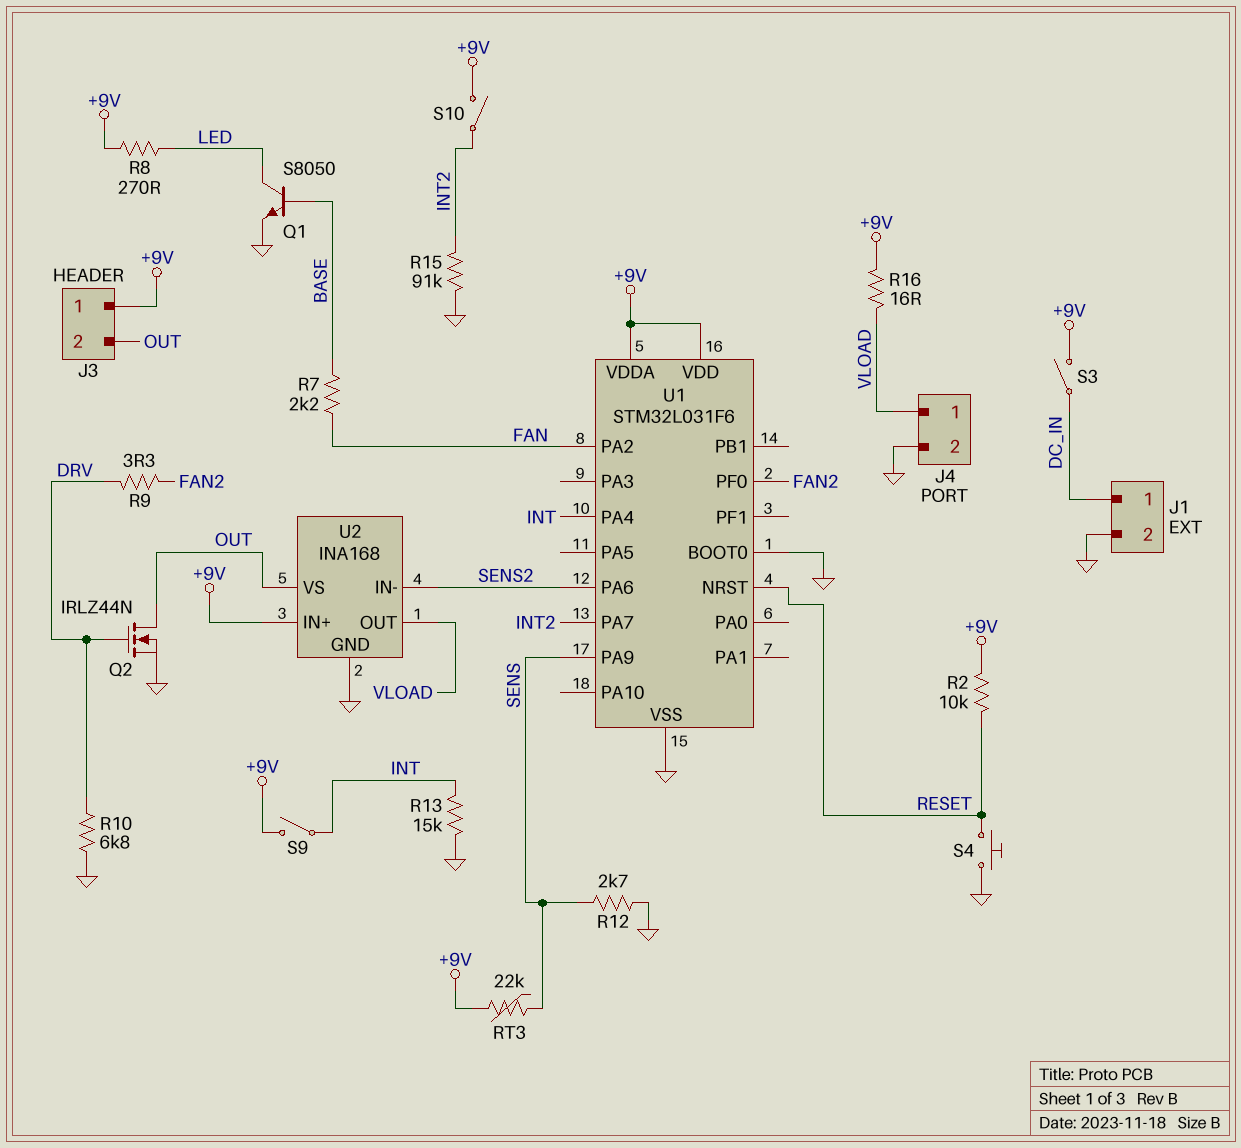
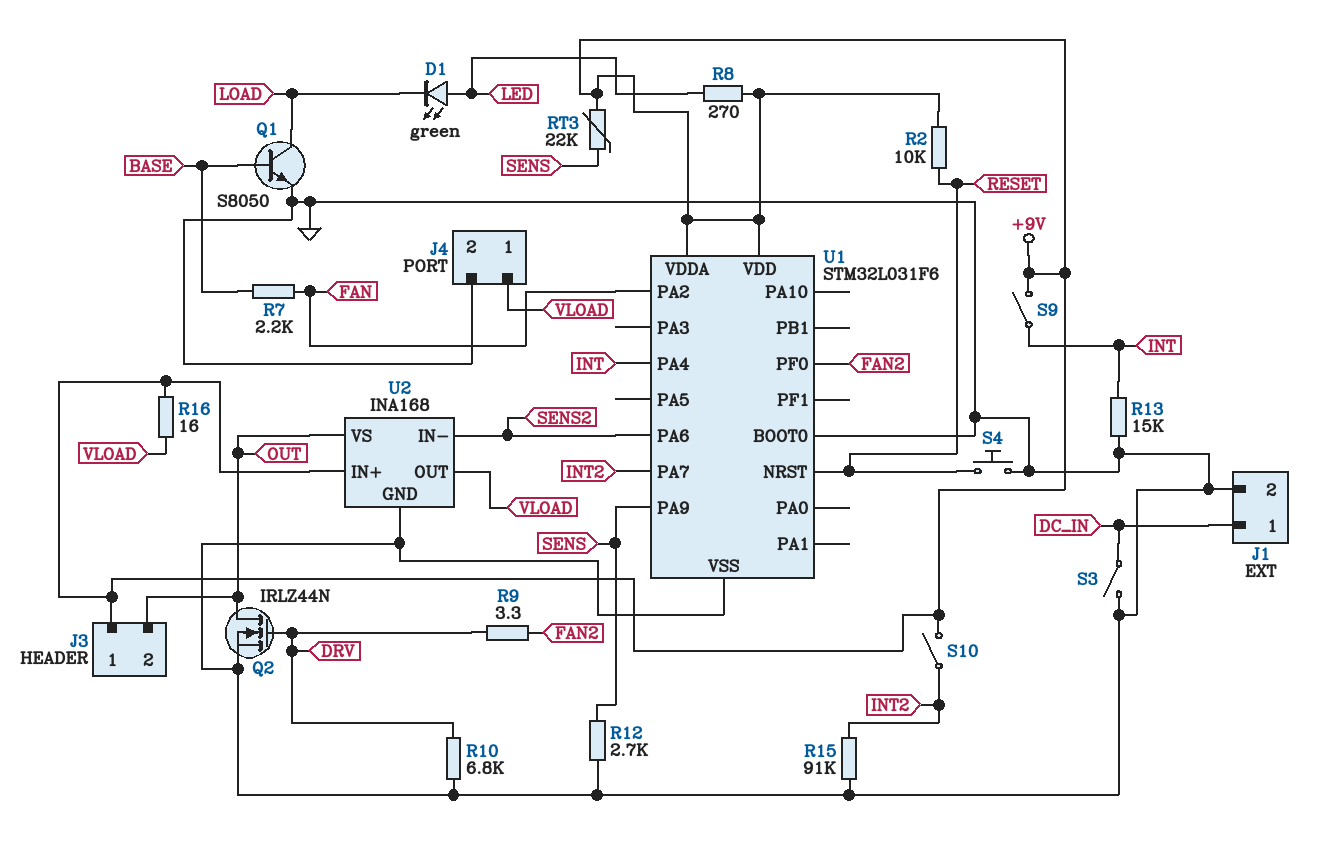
D1: none -> LED green (A LED, K LOAD)
Q1: NPN S8050 (B BASE, C LED, E GND) -> NPN S8050 (B BASE, C LOAD, E GND)
S3: switch (+9V, DC_IN) -> switch (DC_IN, GND)

